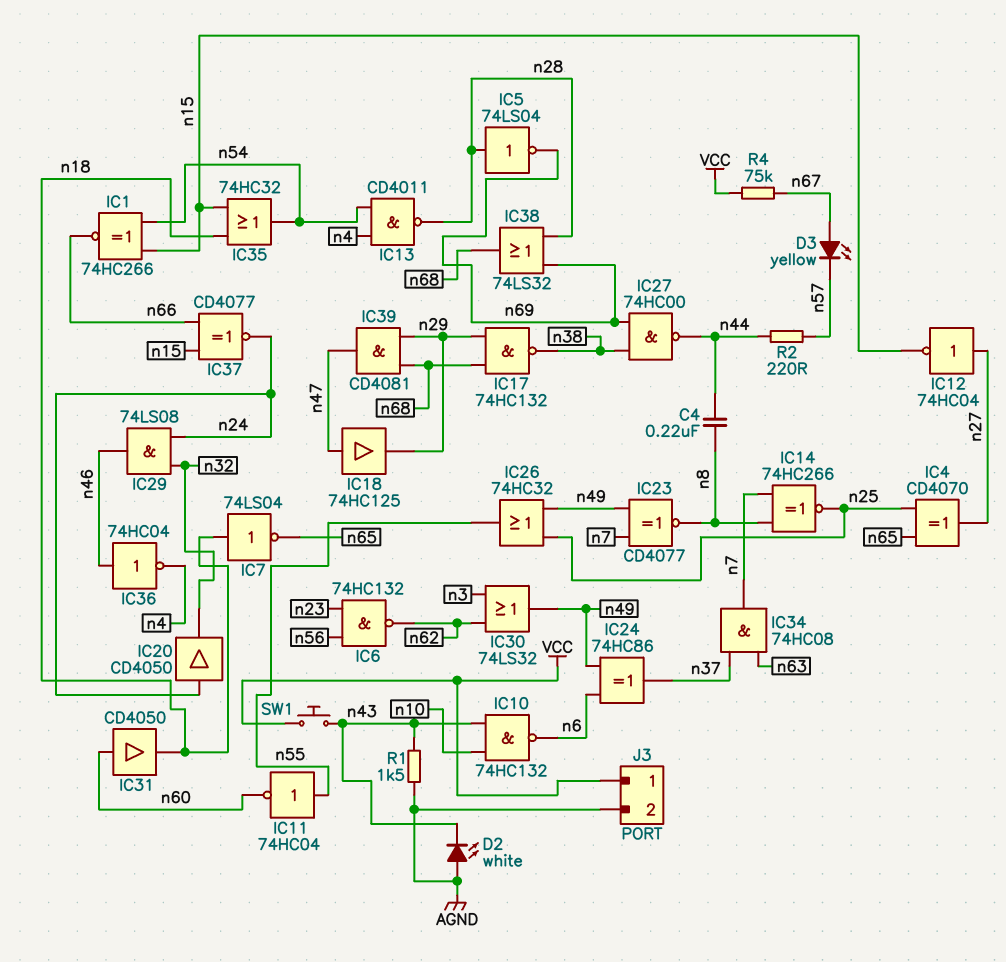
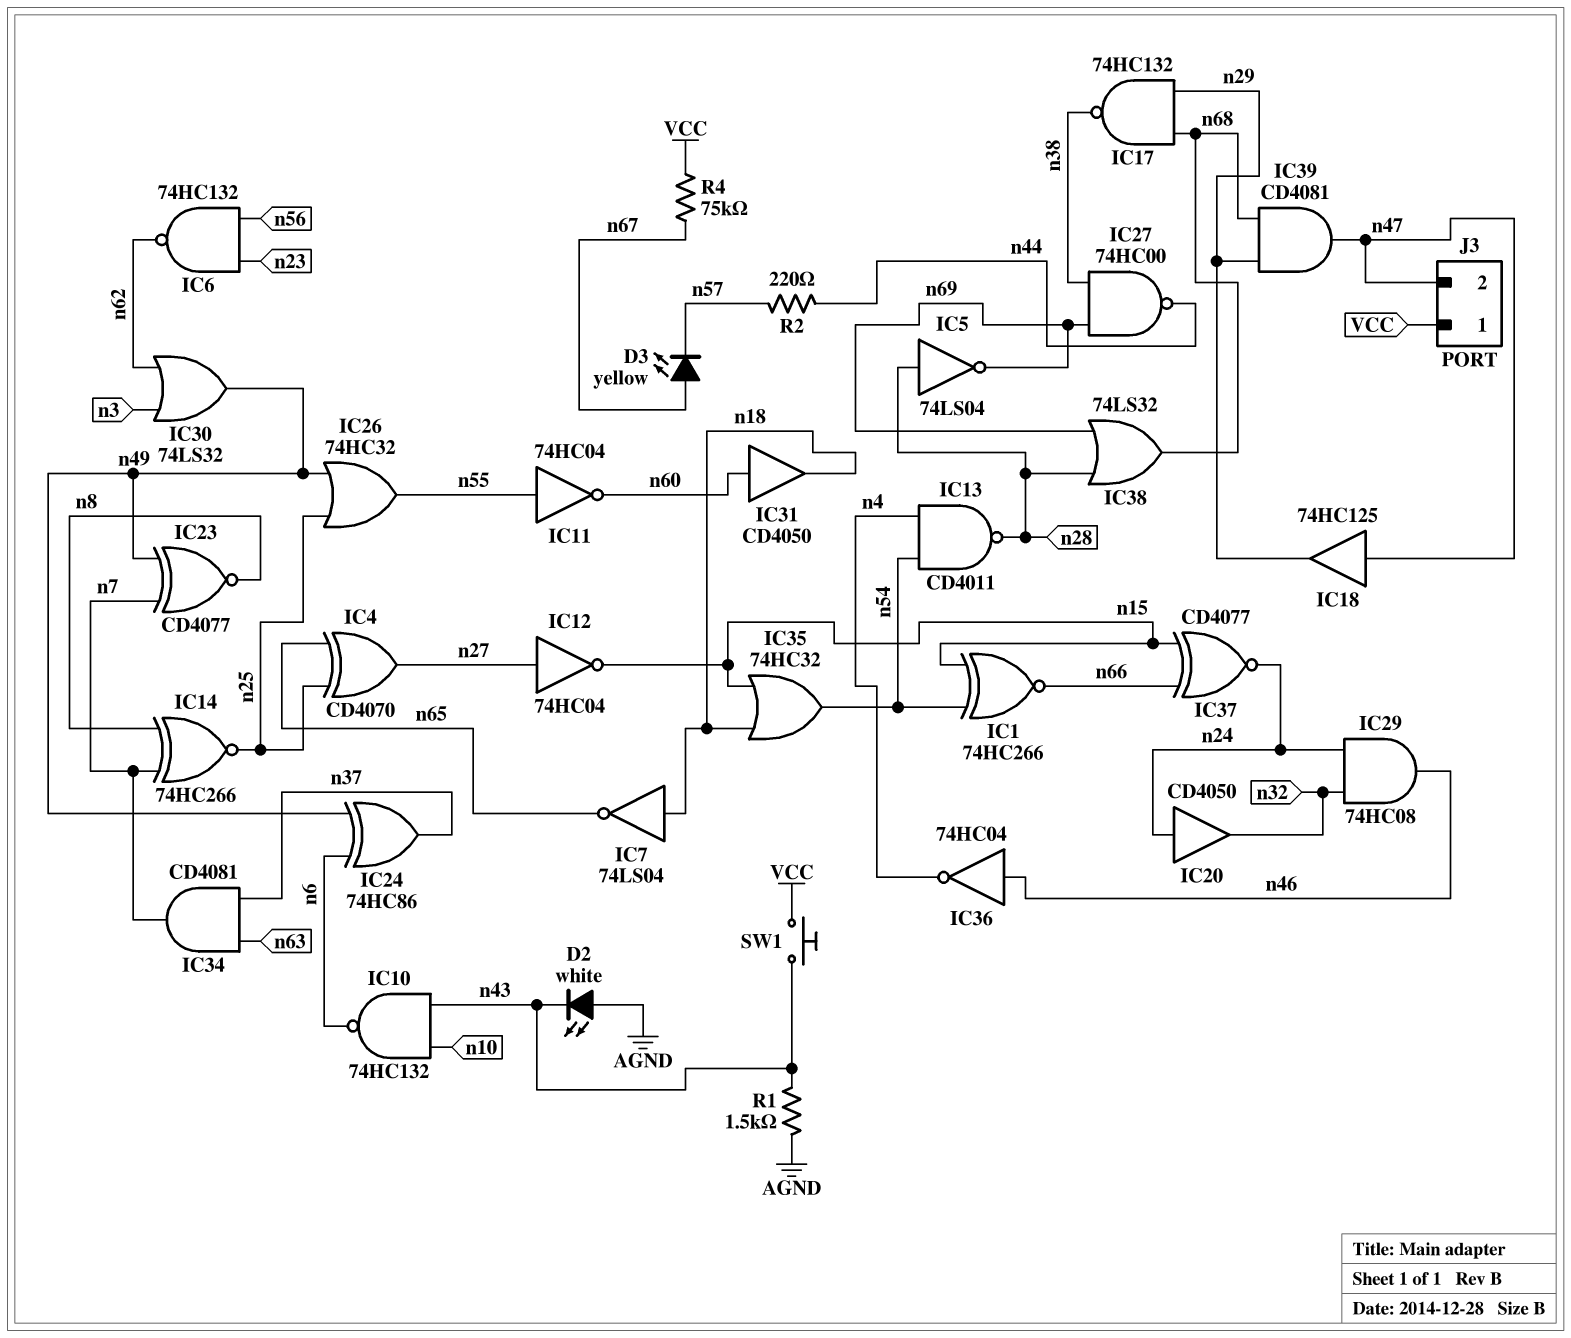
C4: 220nF (n8, n44) -> none
IC29: AND 74LS08 (in n24, in n32, out n46) -> AND 74HC08 (in n24, in n32, out n46)
IC34: AND 74HC08 (in n37, in n63, out n7) -> AND CD4081 (in n37, in n63, out n7)
J3 pin 2: AGND -> n47

